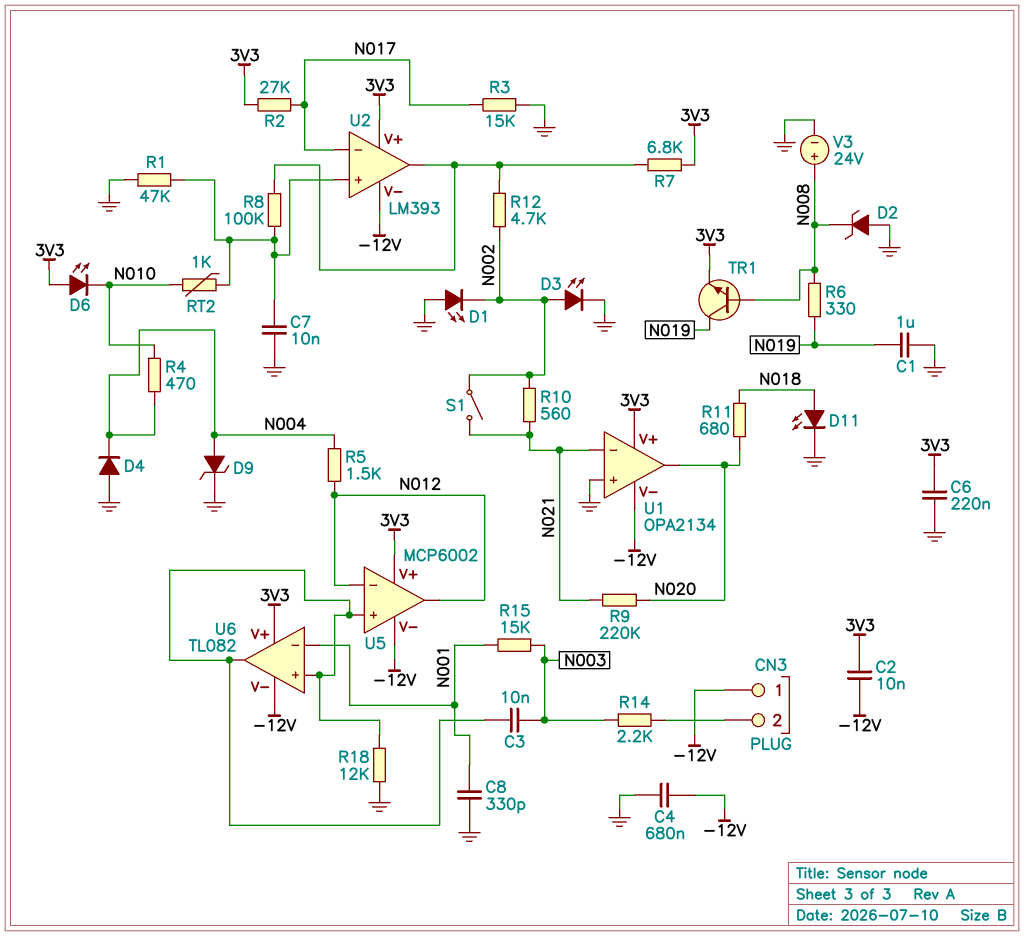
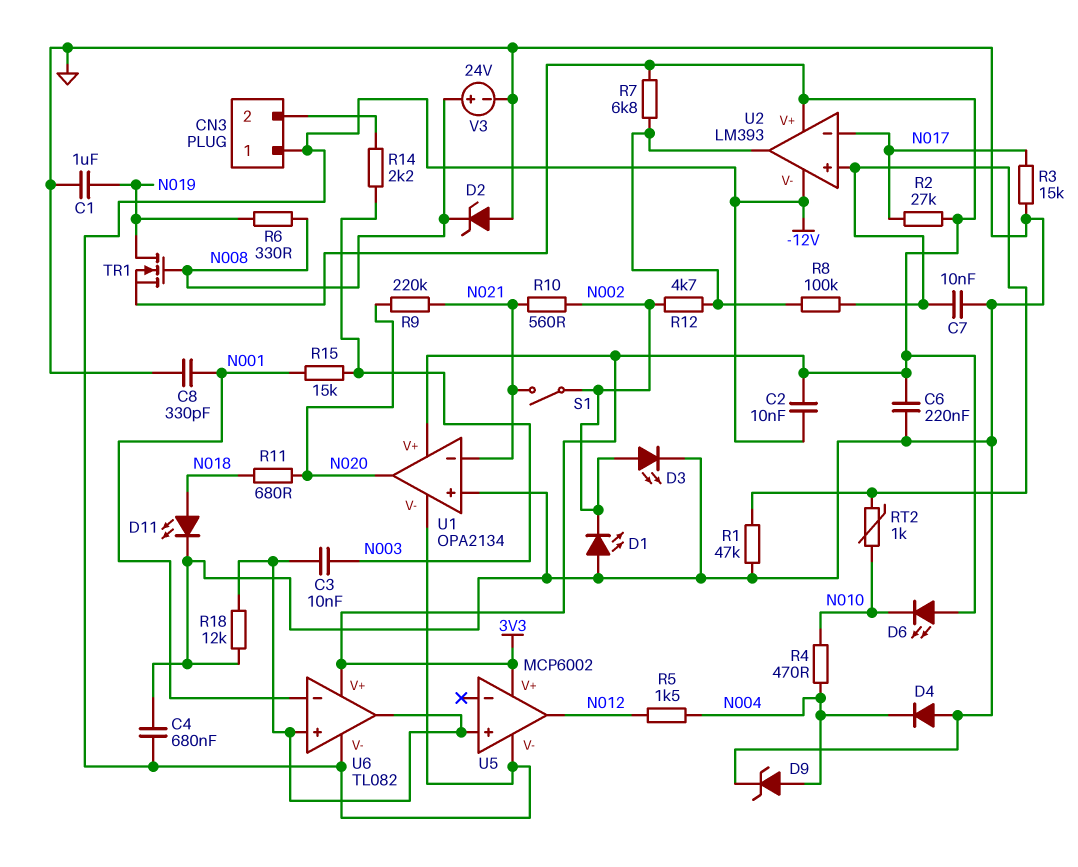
TR1: NPN (B N008, C N019, E 3V3) -> NMOS (G N008, D N019, S 3V3)
U5 pin in-: N012 -> none

